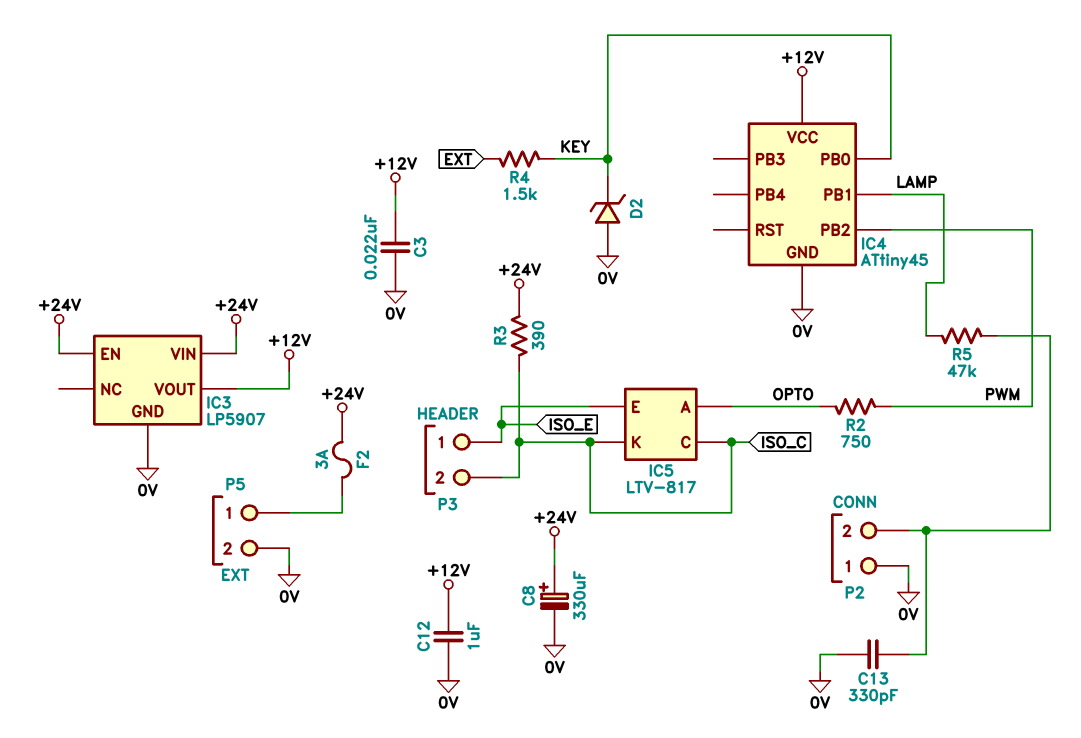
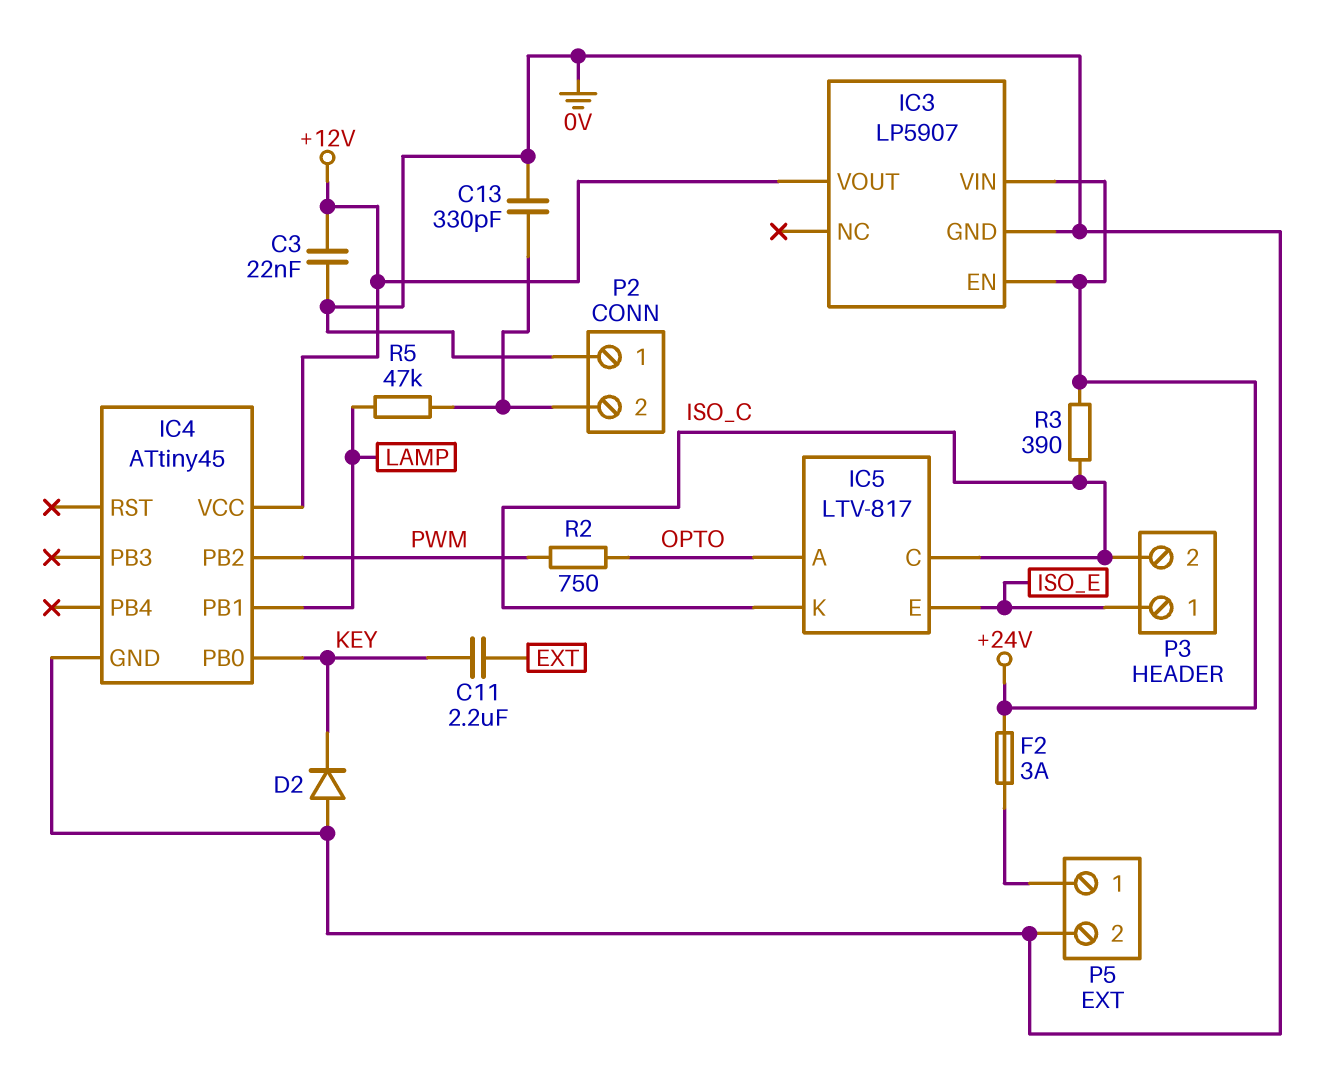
C8: 330uF (plus +24V, minus 0V) -> none
C11: none -> 2.2uF (EXT, KEY)
C12: 1uF (+12V, 0V) -> none
D2: zener (A 0V, K KEY) -> diode (A 0V, K KEY)
R4: 1.5k (EXT, KEY) -> none

